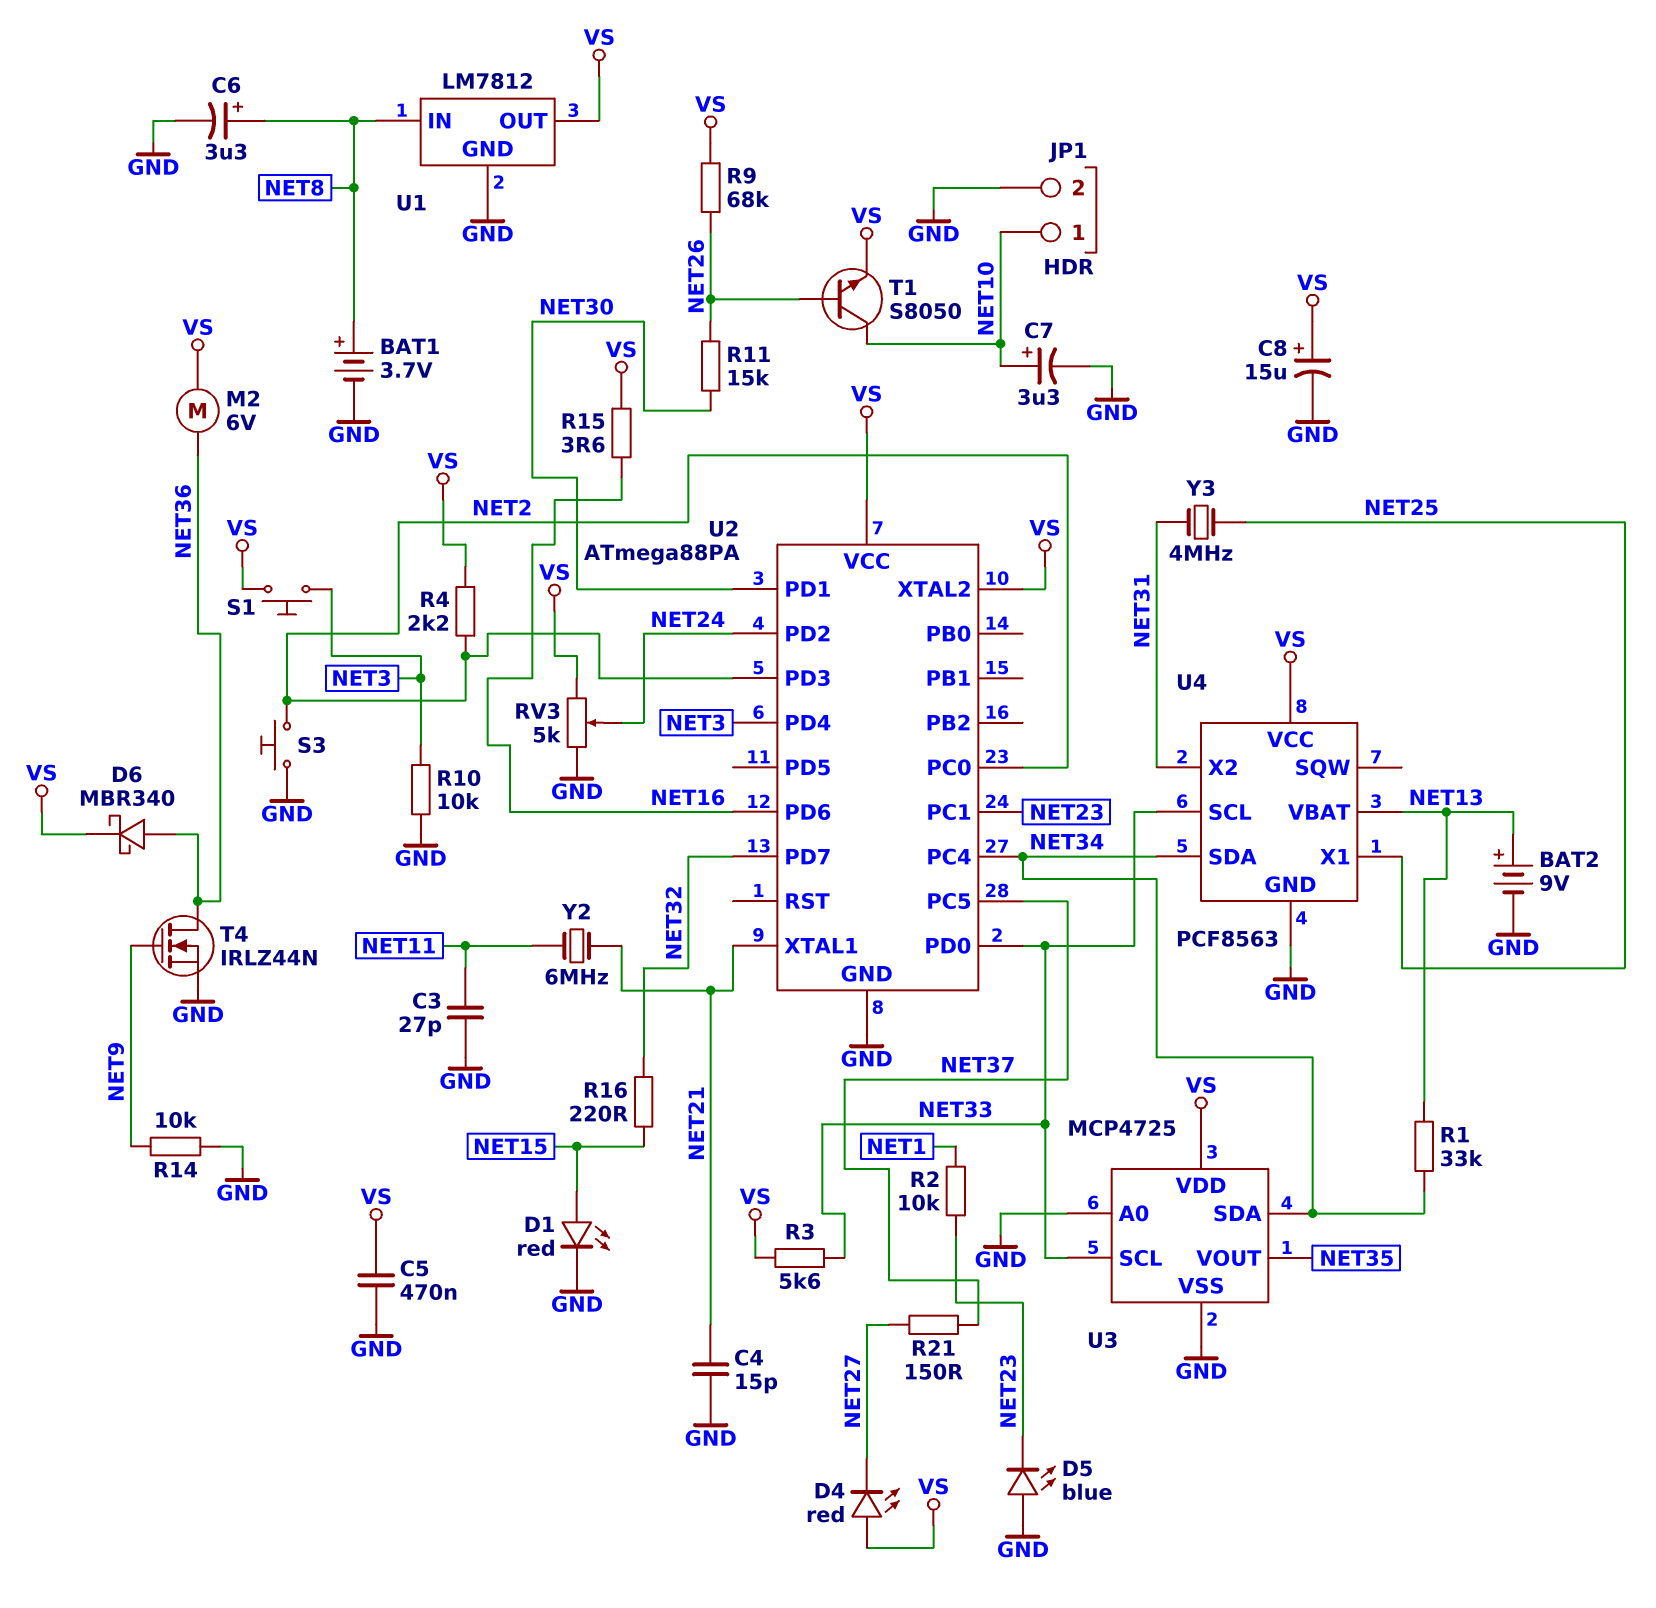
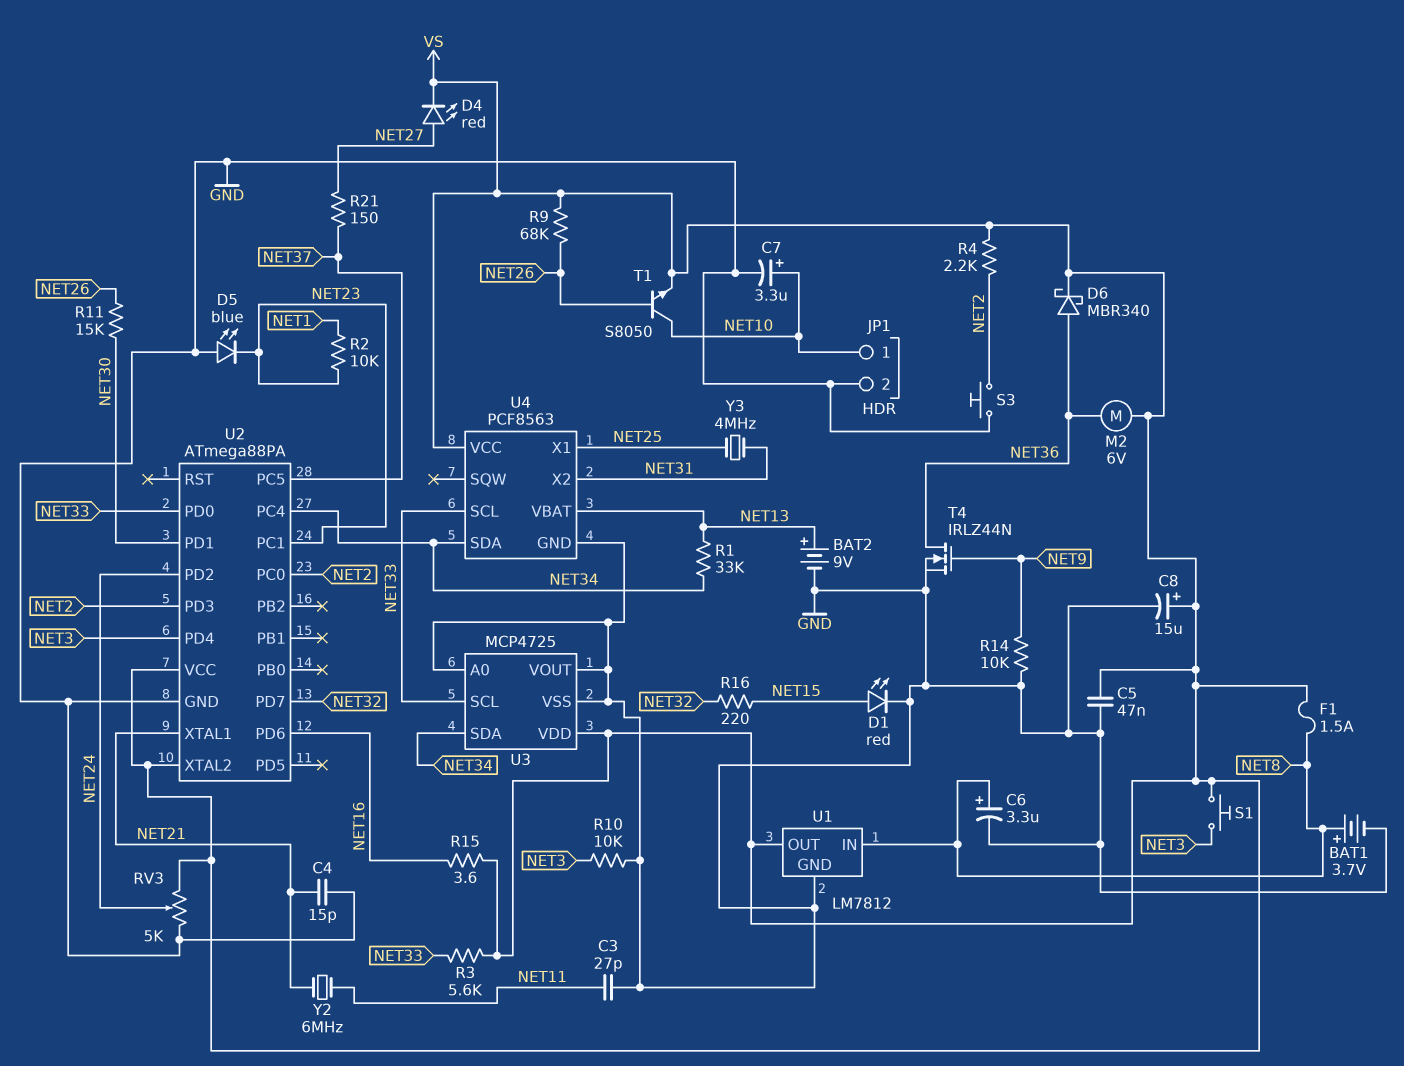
C5: 470nF (GND, VS) -> 47nF (GND, VS)
D4: LED red (A VS, K NET27) -> LED red (A NET27, K VS)
F1: none -> 1.5A (NET8, VS)
U3 pin VOUT: NET35 -> GND

